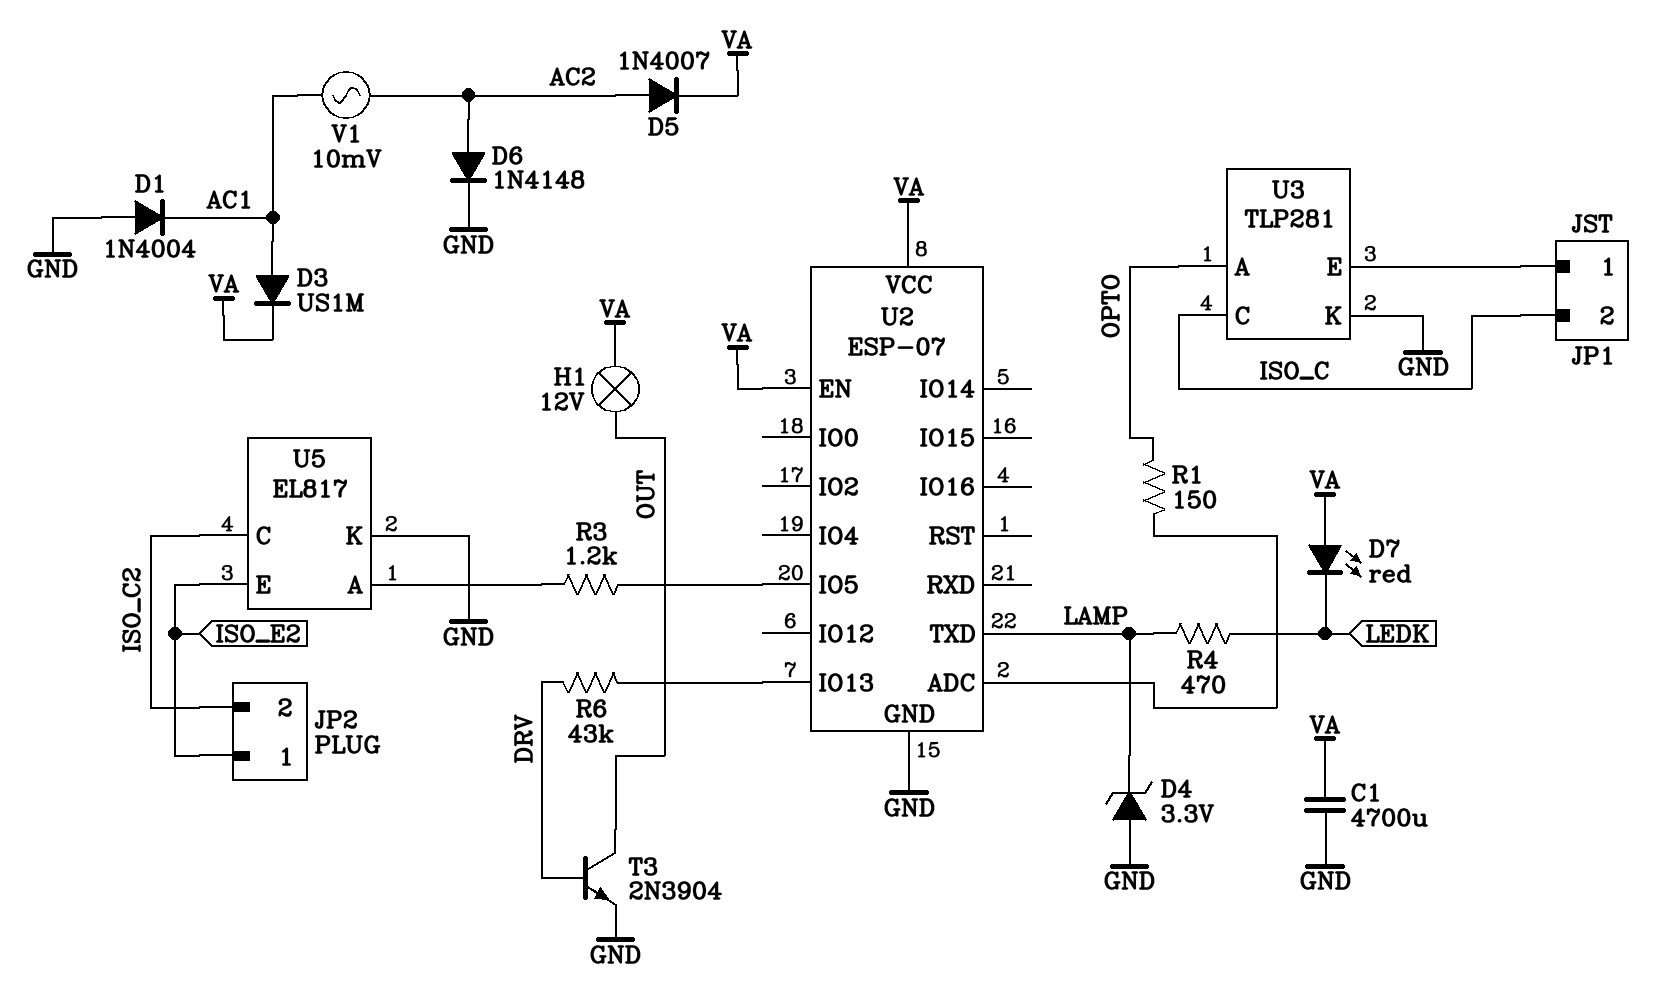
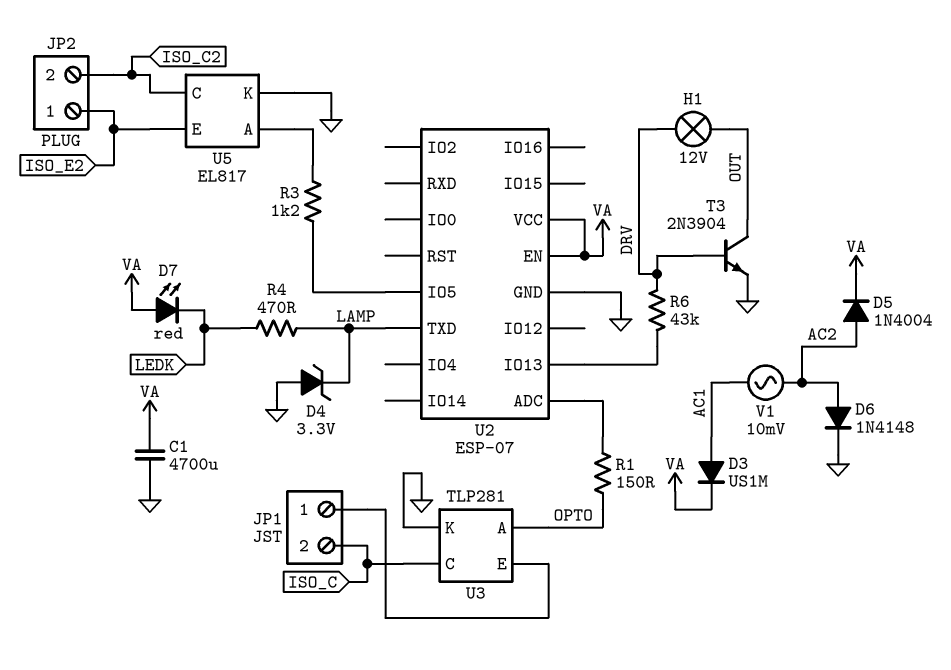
D1: diode 1N4004 (A GND, K AC1) -> none
D5: diode 1N4007 (A AC2, K VA) -> diode 1N4004 (A AC2, K VA)
H1: lamp 12V (OUT, VA) -> lamp 12V (DRV, OUT)

